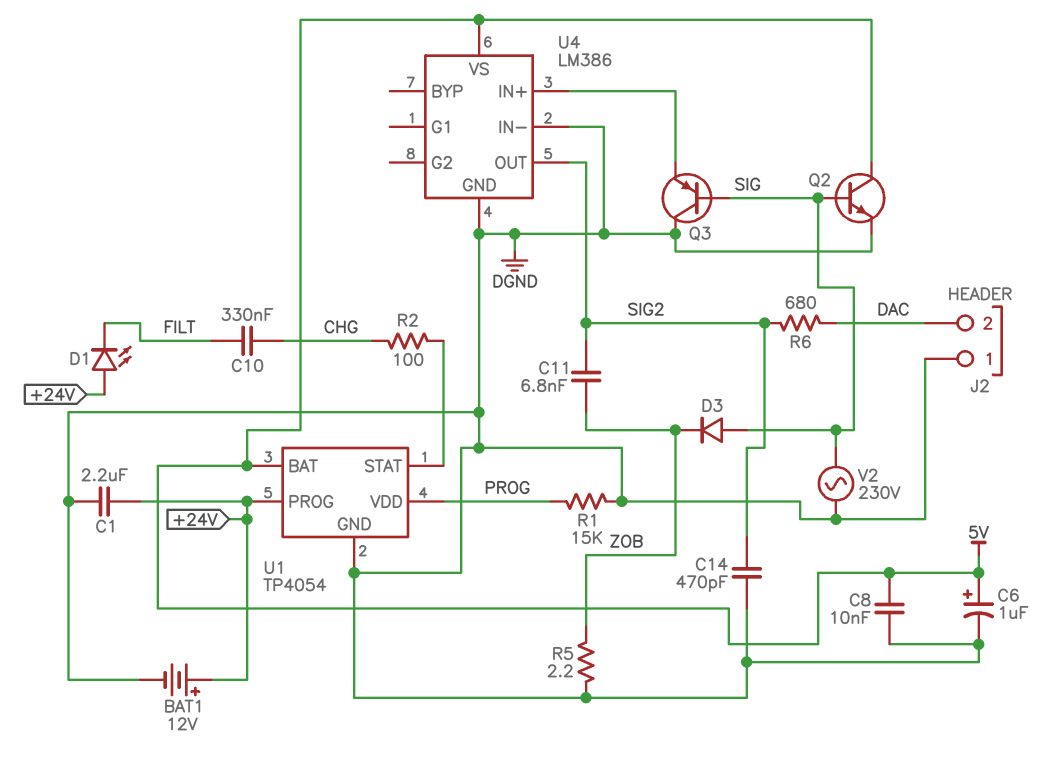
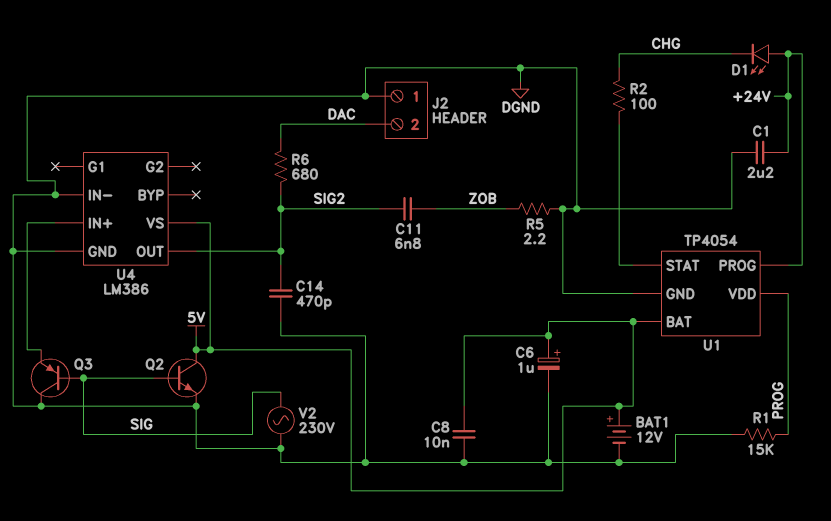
BAT1: 12V (plus +24V, minus DGND) -> 12V (plus 5V, minus DGND)
C10: 330nF (CHG, FILT) -> none
D1: LED (A +24V, K FILT) -> LED (A +24V, K CHG)
D3: diode (A SIG, K ZOB) -> none

